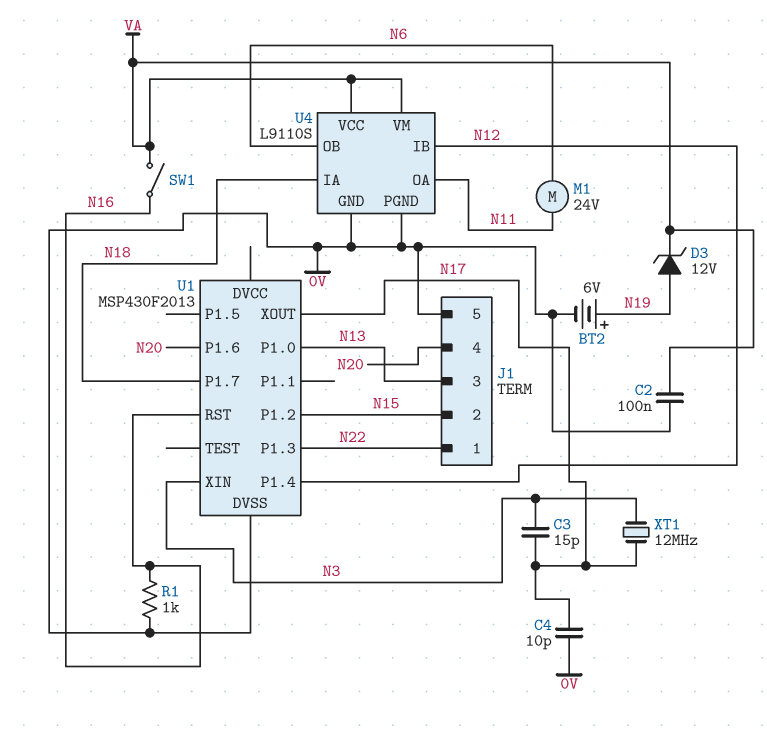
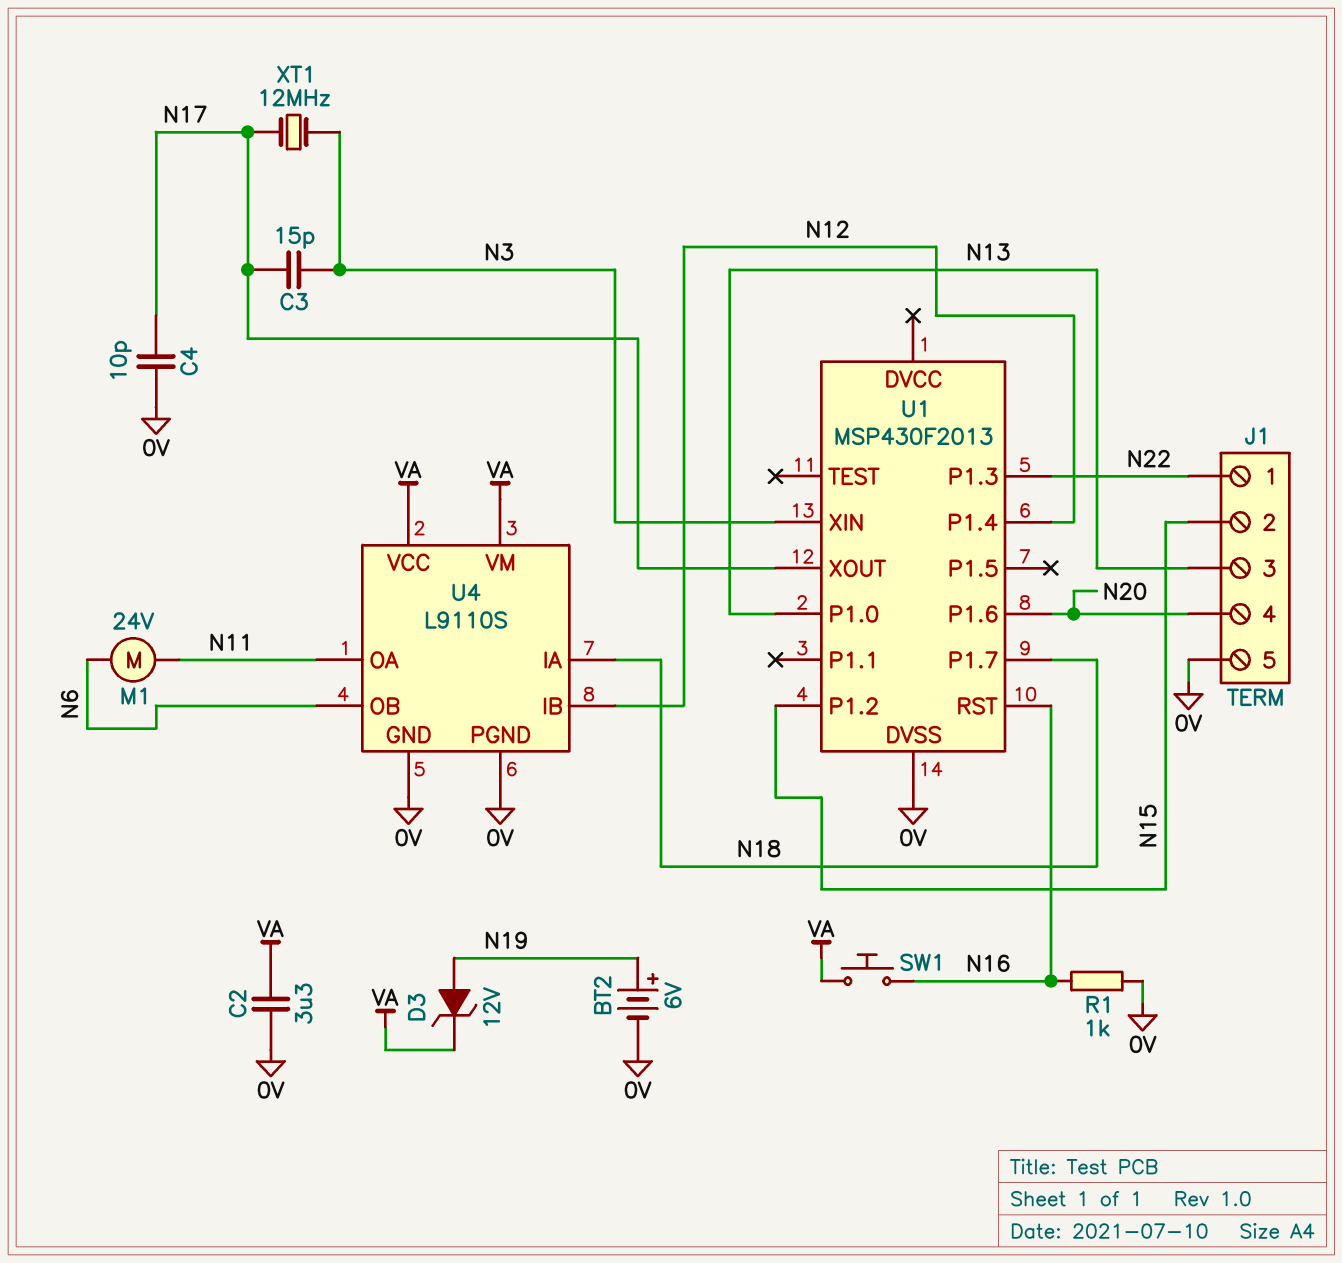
C2: 100nF (0V, VA) -> 3.3uF (0V, VA)
SW1: switch (N16, VA) -> button (N16, VA)

